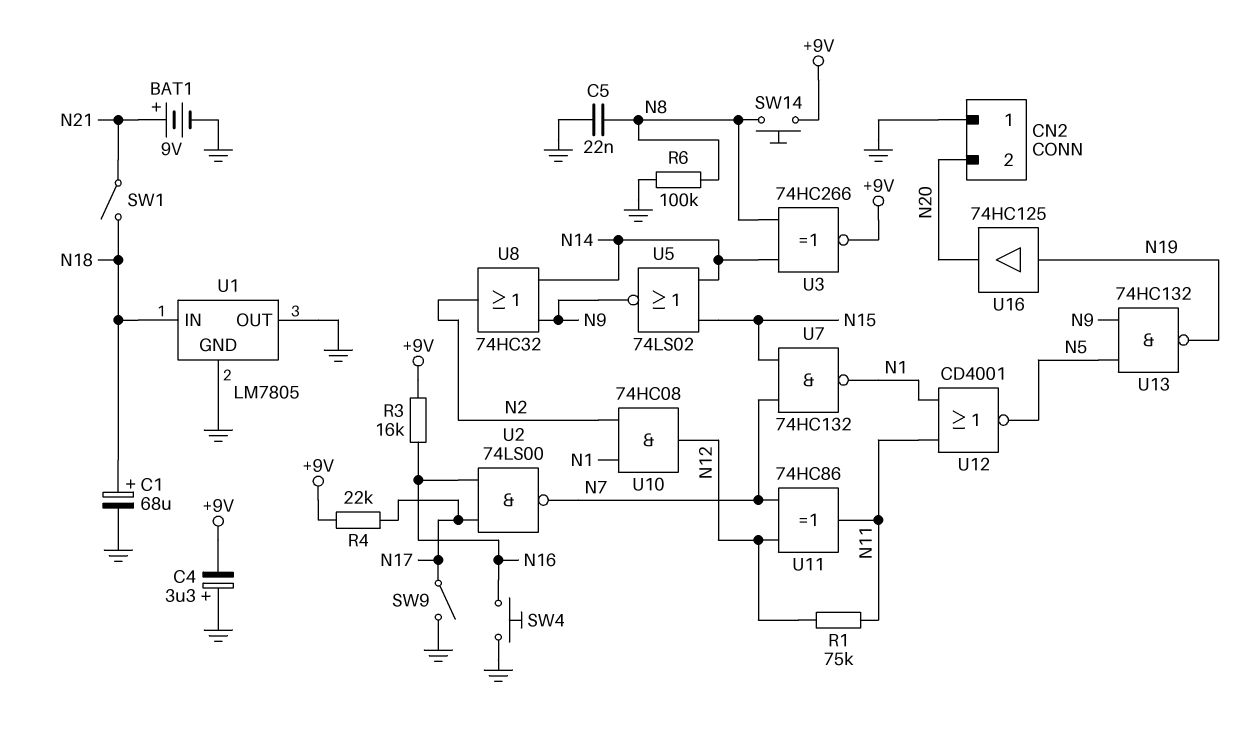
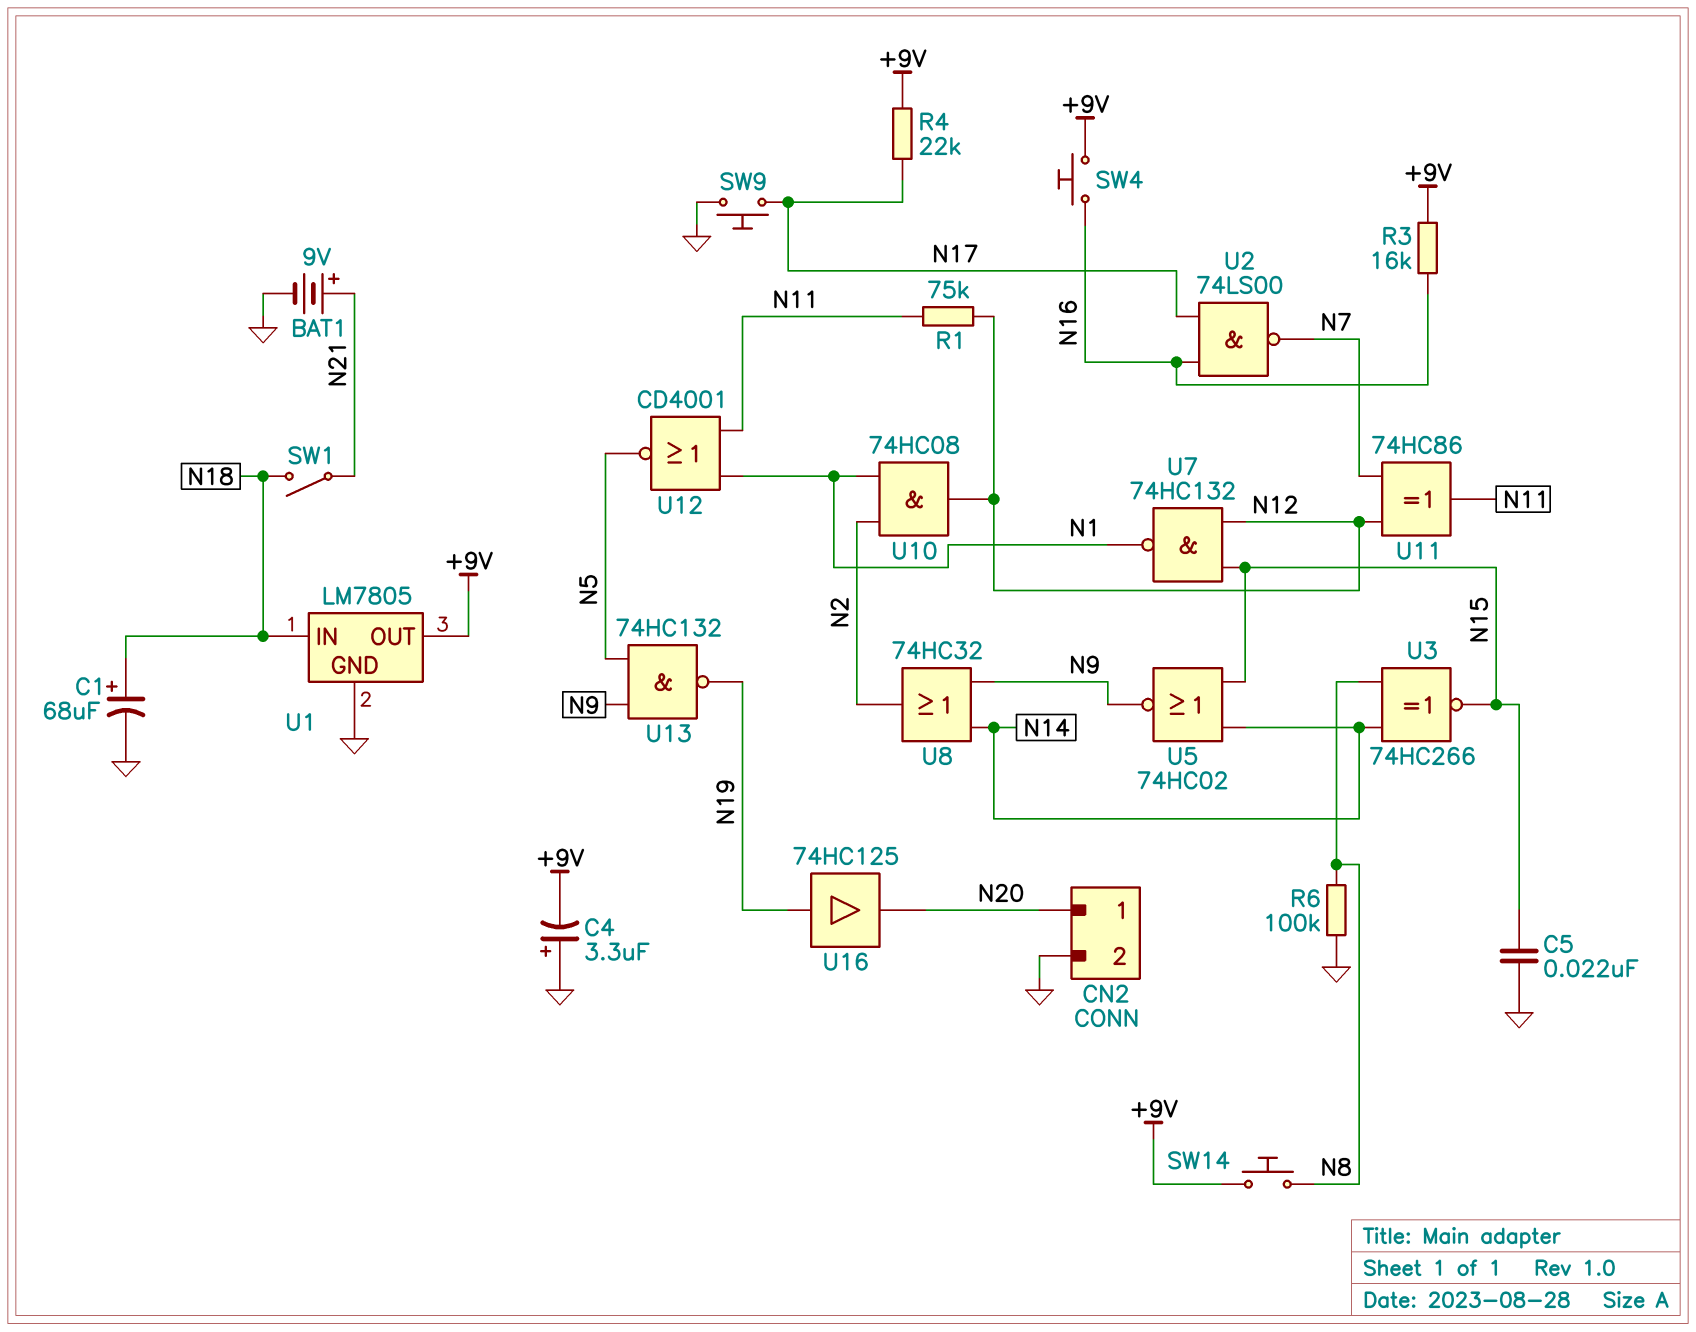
C5: 22nF (GND, N8) -> 22nF (GND, N15)
CN2 pin 1: GND -> N20
CN2 pin 2: N20 -> GND
SW4: button (GND, N16) -> button (+9V, N16)
SW9: switch (GND, N17) -> button (GND, N17)
U1 pin OUT: GND -> +9V
U3: XNOR 74HC266 (in N8, in N14, out +9V) -> XNOR 74HC266 (in N8, in N14, out N15)
U5: NOR 74LS02 (in N14, in N15, out N9) -> NOR 74HC02 (in N14, in N15, out N9)
U7: NAND 74HC132 (in N7, in N15, out N1) -> NAND 74HC132 (in N12, in N15, out N1)

